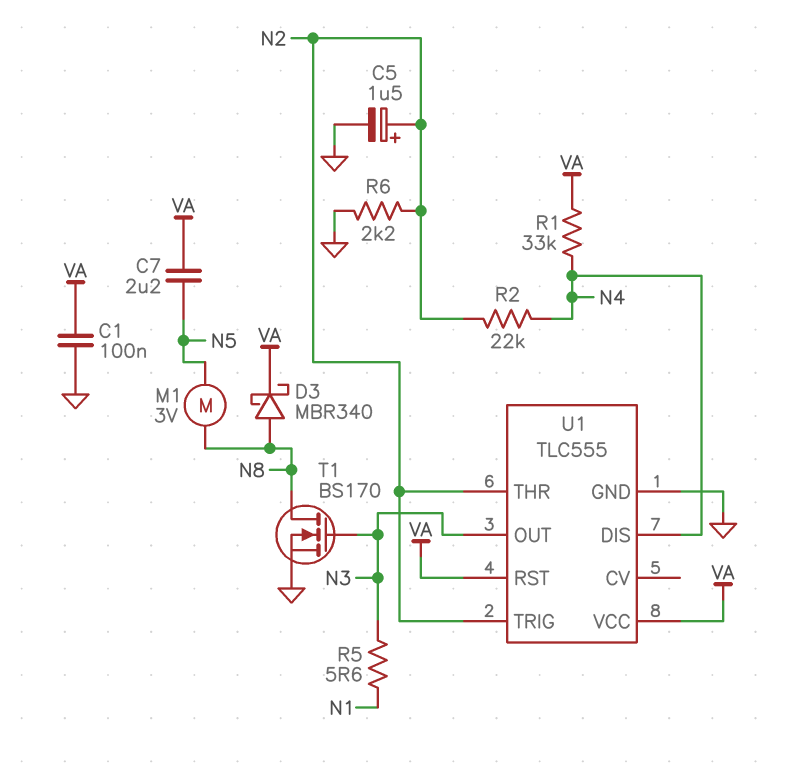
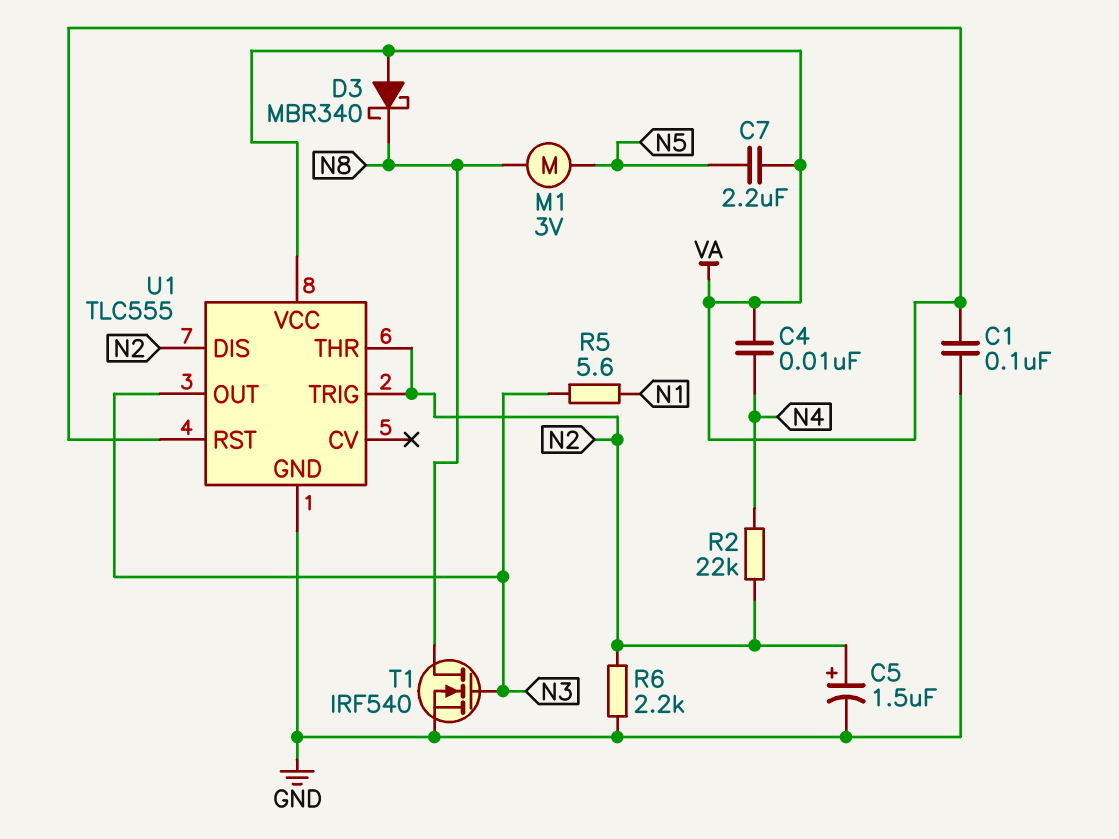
C4: none -> 10nF (N4, VA)
D3: schottky MBR340 (A N8, K VA) -> schottky MBR340 (A VA, K N8)
R1: 33k (N4, VA) -> none
T1: NMOS BS170 (G N3, D N8, S GND) -> NMOS IRF540 (G N3, D N8, S GND)
U1 pin DIS: N4 -> N2

